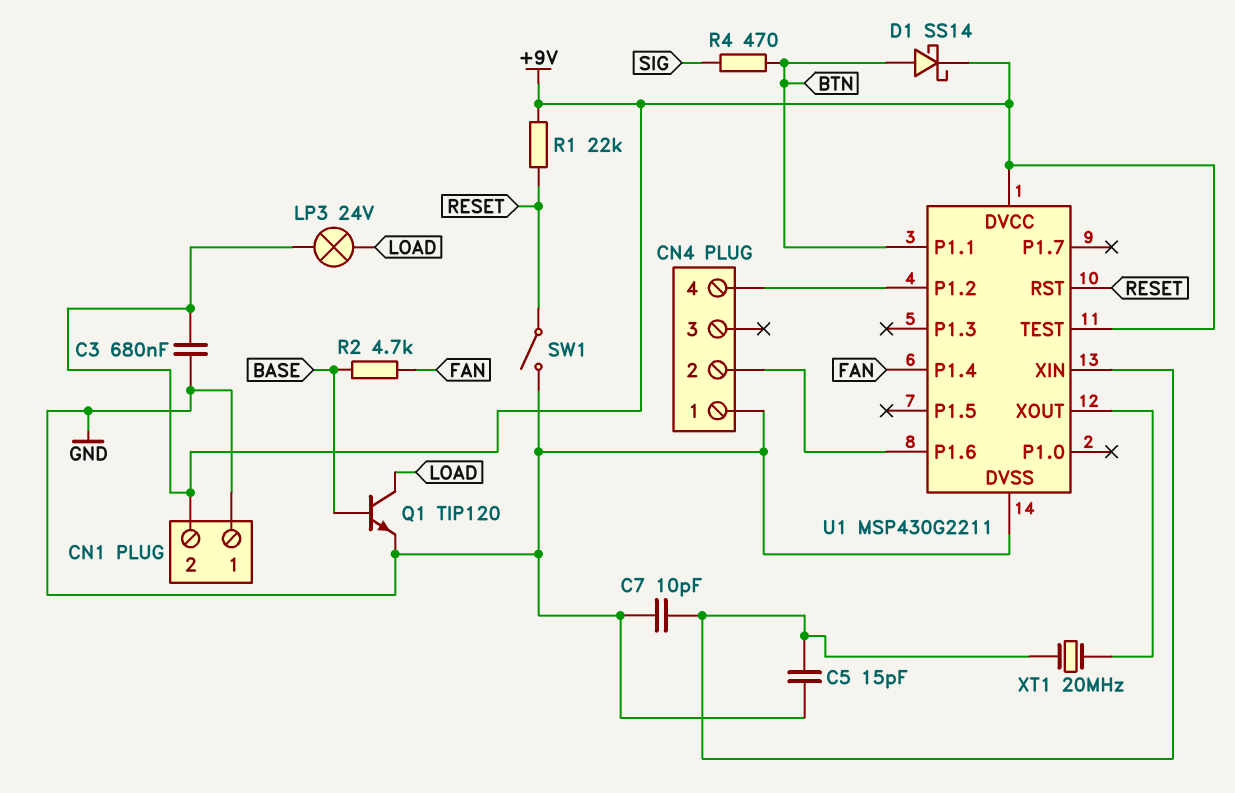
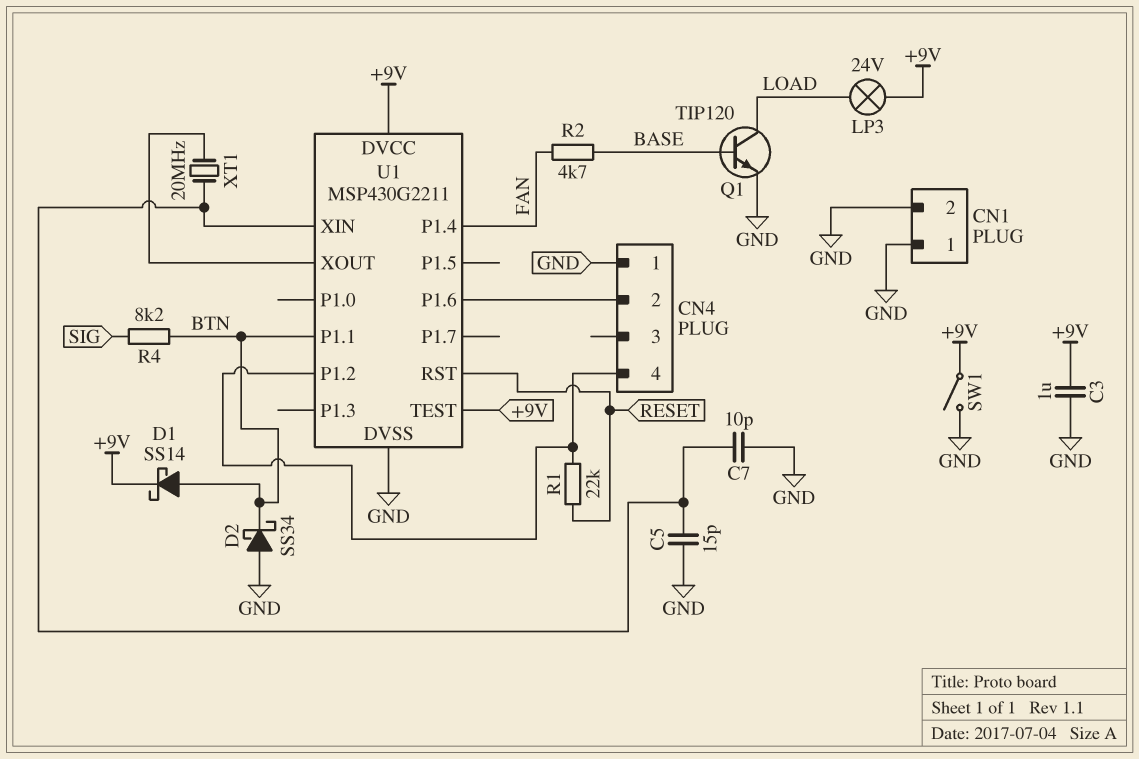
C3: 680nF (+9V, GND) -> 1uF (+9V, GND)
CN1 pin 2: +9V -> GND
D2: none -> schottky SS34 (A GND, K BTN)
R1: 22k (+9V, RESET) -> 22k (CN4/4, RESET)
R4: 470 (BTN, SIG) -> 8.2k (BTN, SIG)
SW1: switch (GND, RESET) -> switch (+9V, GND)

